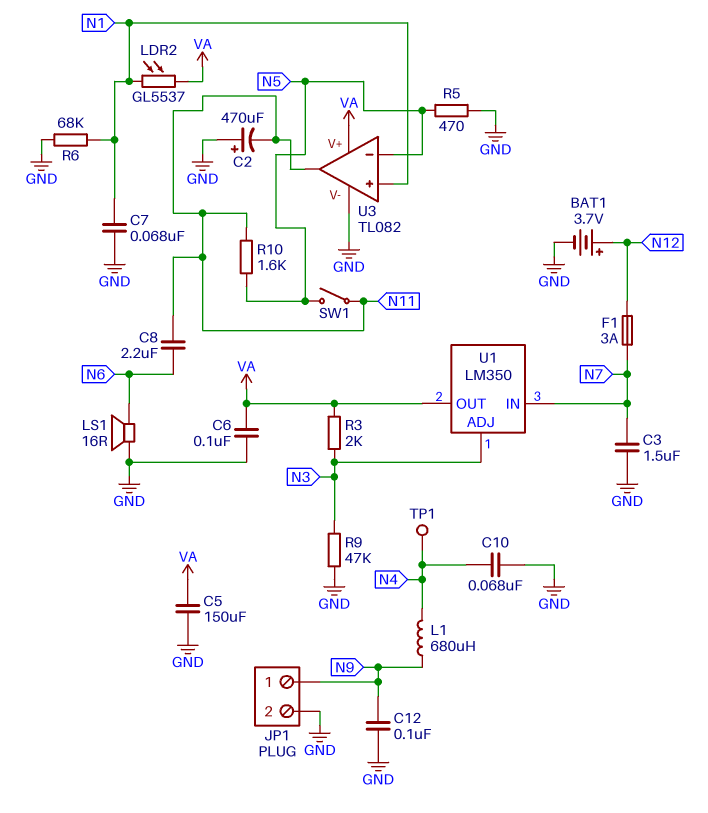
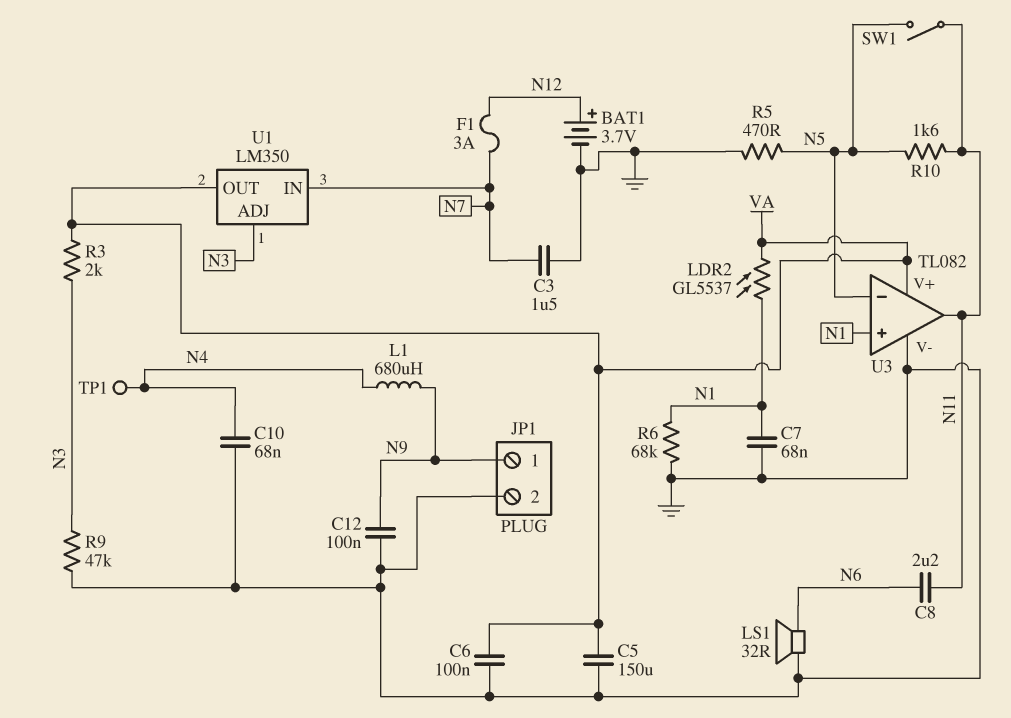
C2: 470uF (plus GND, minus N11) -> none
LS1: speaker 16R (GND, N6) -> speaker 32R (GND, N6)

